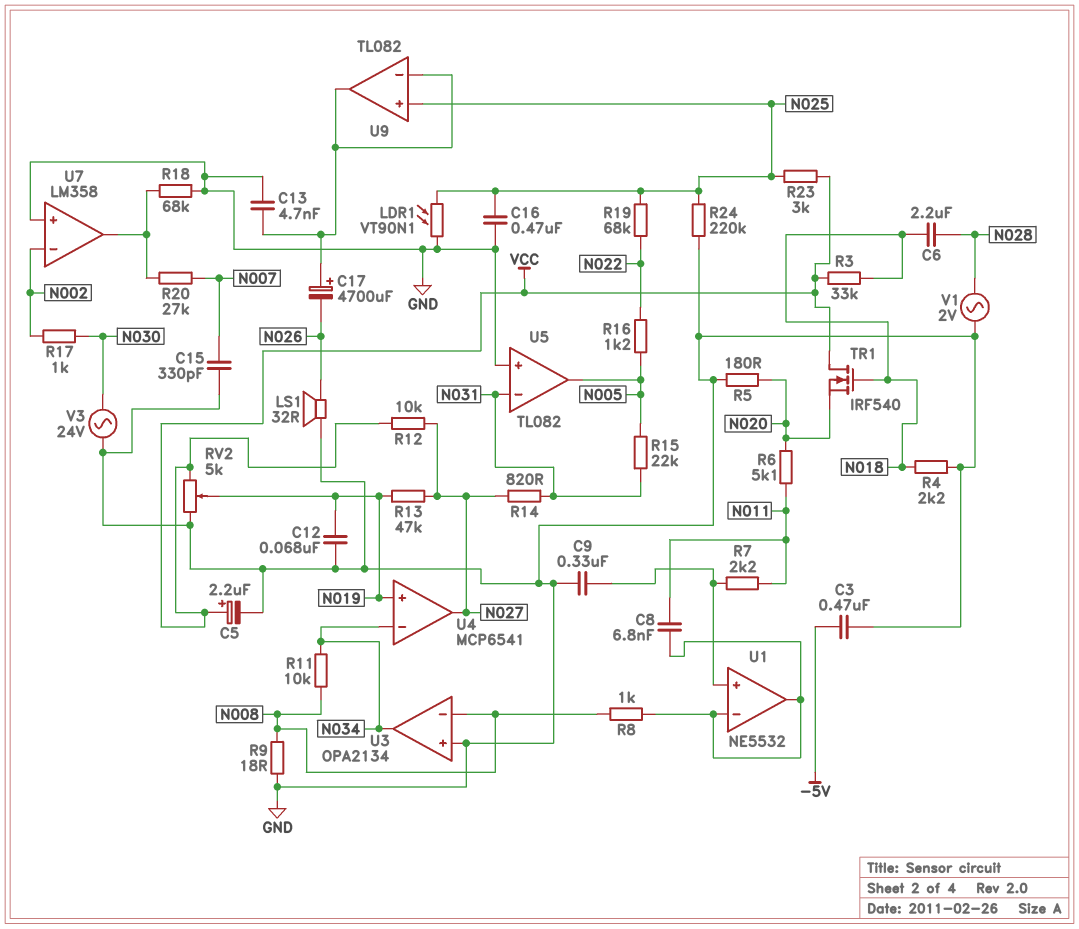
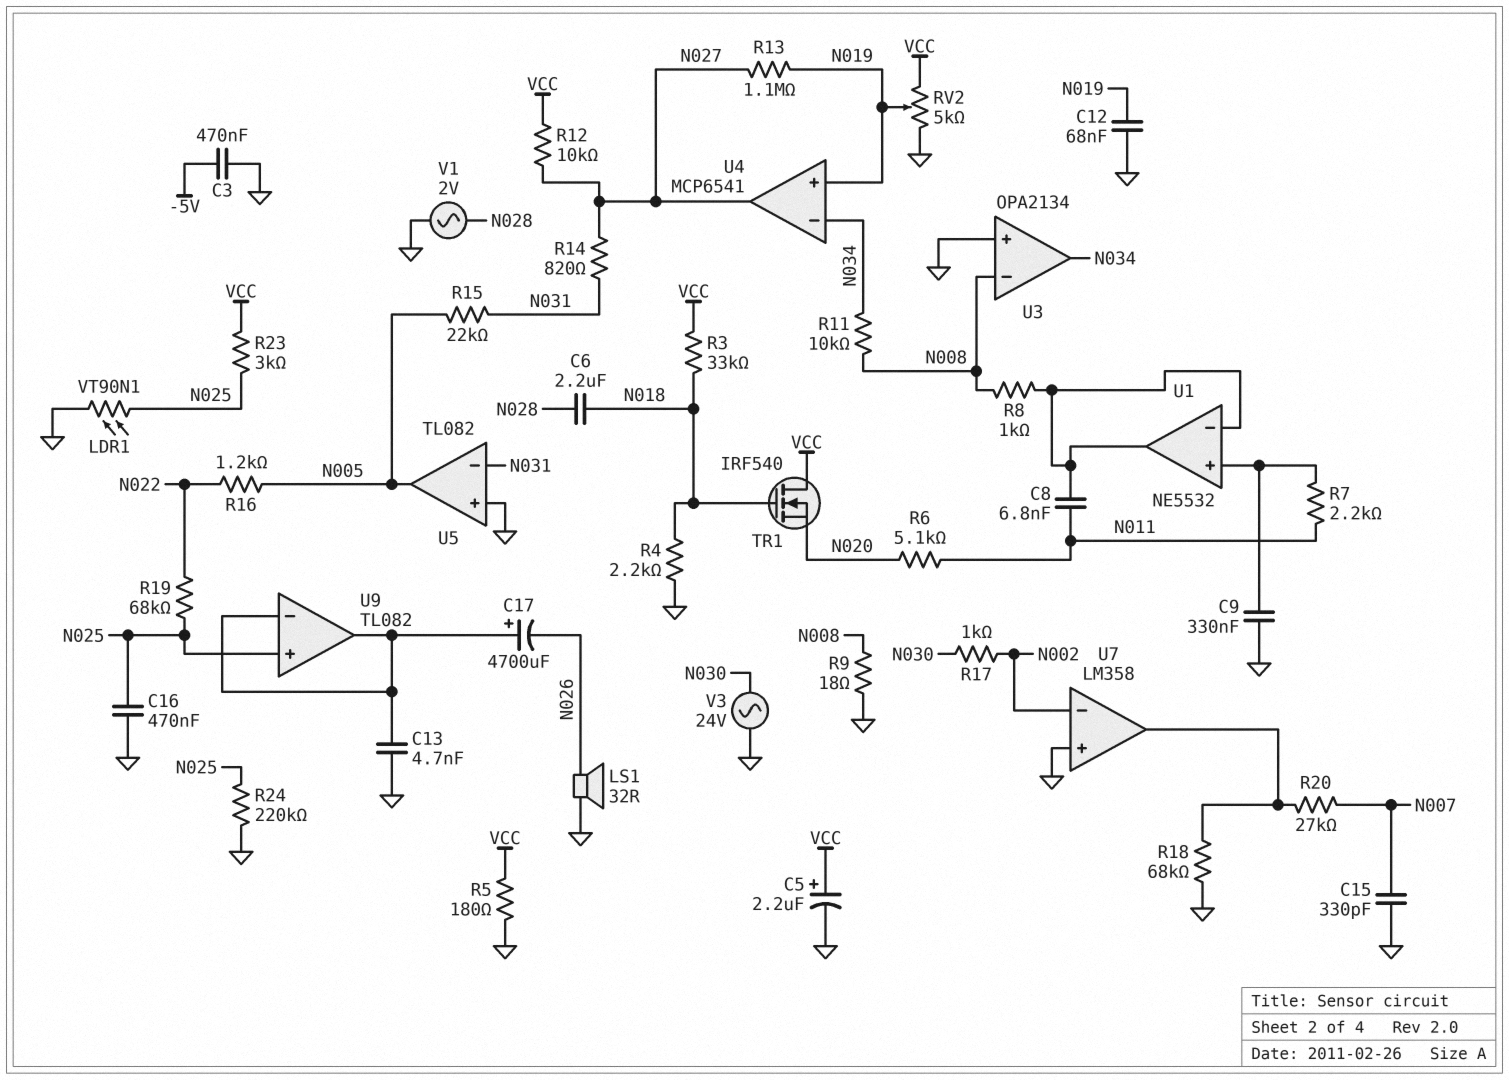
R5: 180 (GND, N020) -> 180 (GND, VCC)
R13: 47k (N019, N027) -> 1.1M (N019, N027)

